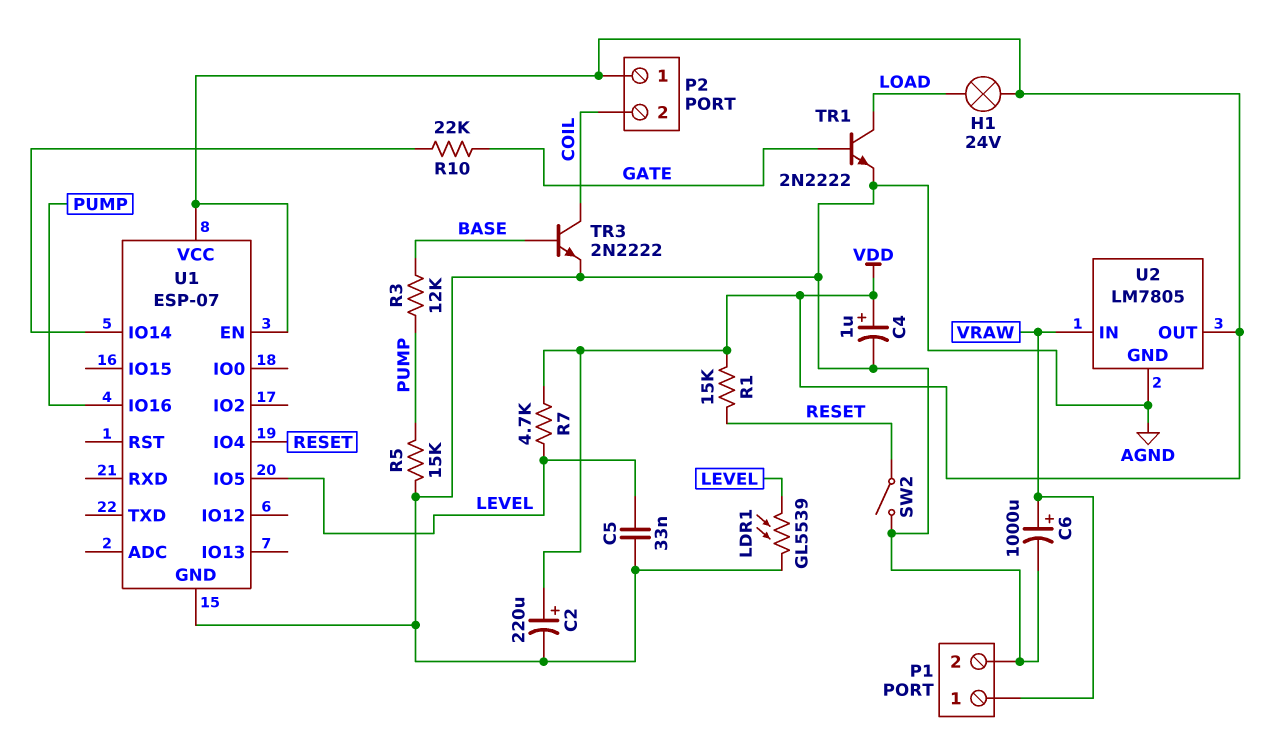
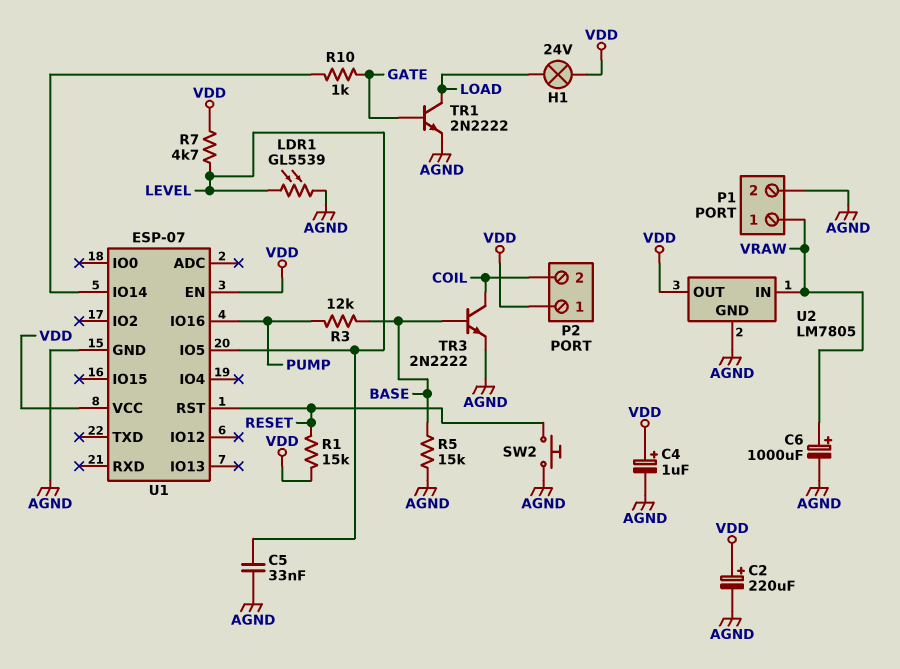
R5: 15k (AGND, PUMP) -> 15k (AGND, BASE)
R10: 22k (GATE, U1/IO14) -> 1k (GATE, U1/IO14)
SW2: switch (AGND, RESET) -> button (AGND, RESET)
U1 pin IO4: RESET -> none
U1 pin RST: none -> RESET

